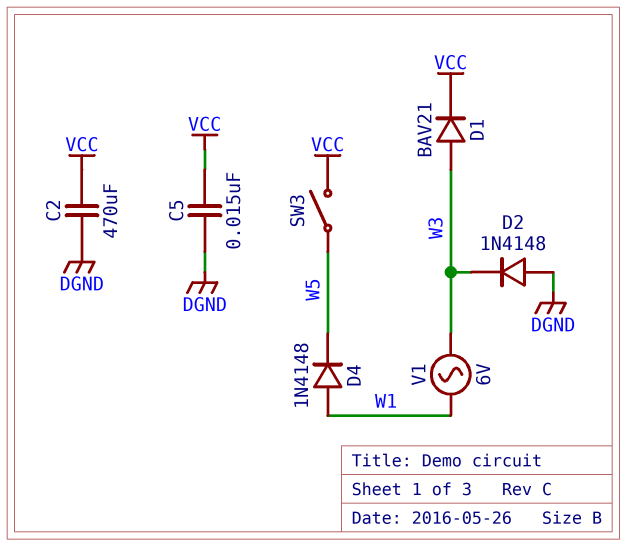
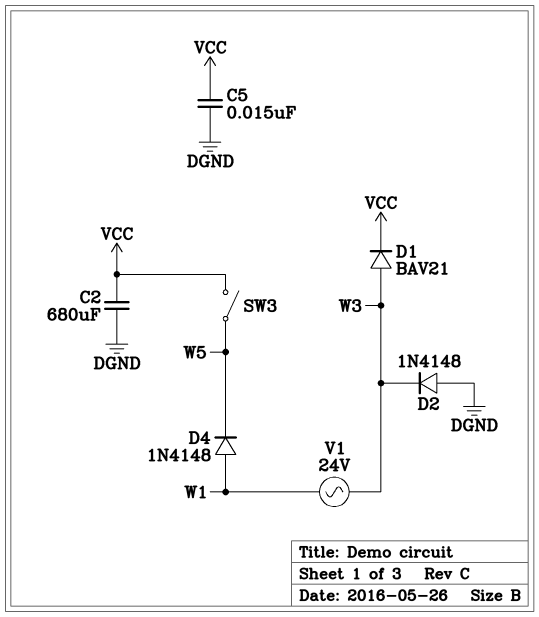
C2: 470uF (DGND, VCC) -> 680uF (DGND, VCC)
V1: AC 6V (W1, W3) -> AC 24V (W1, W3)

